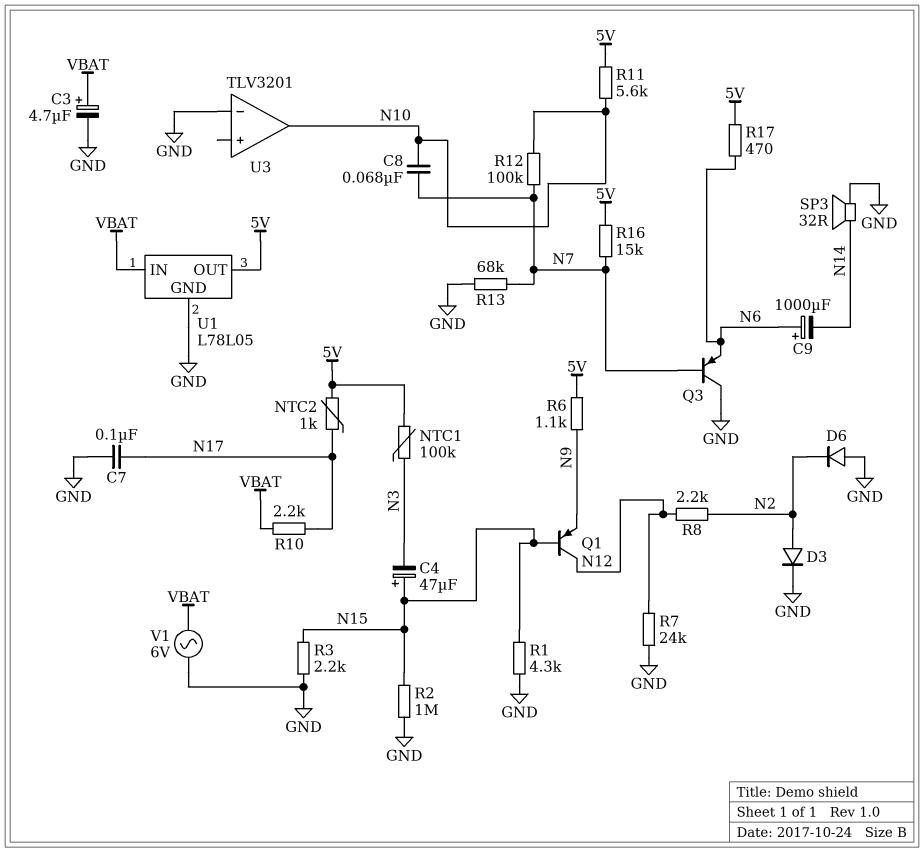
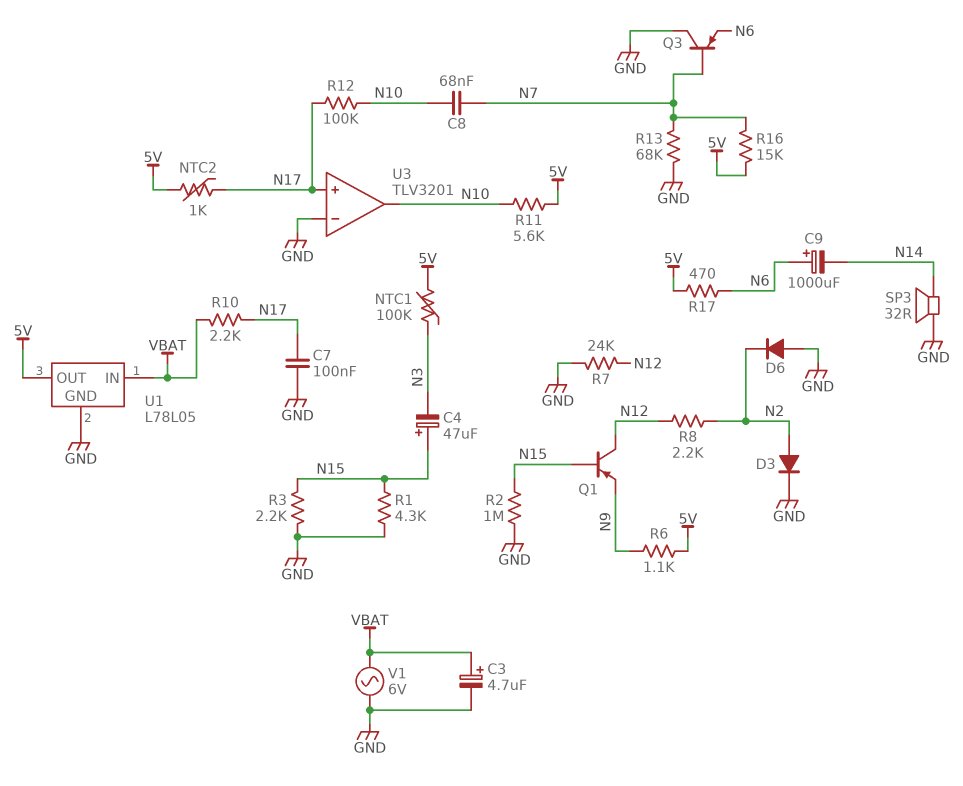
R12: 100k (N7, N10) -> 100k (N10, N17)
U3 pin in+: none -> N17

